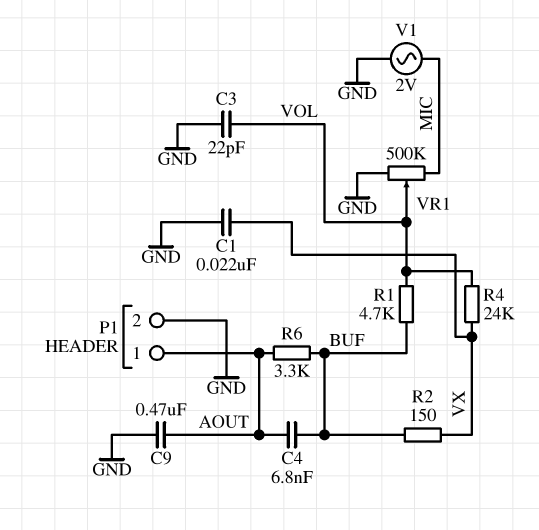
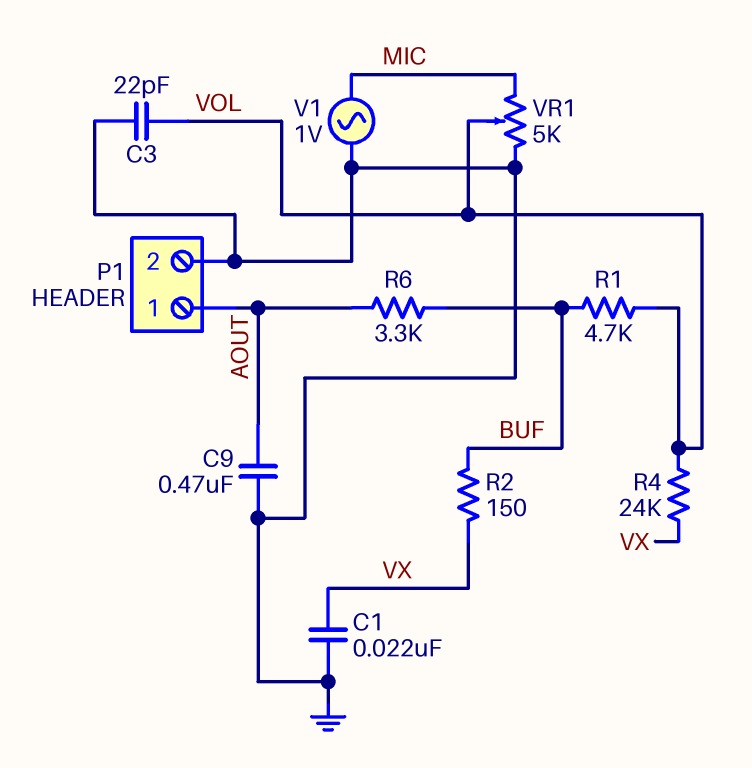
C4: 6.8nF (AOUT, BUF) -> none
V1: AC 2V (GND, MIC) -> AC 1V (GND, MIC)
VR1: 500k (GND, MIC, wiper VOL) -> 5k (GND, MIC, wiper VOL)

